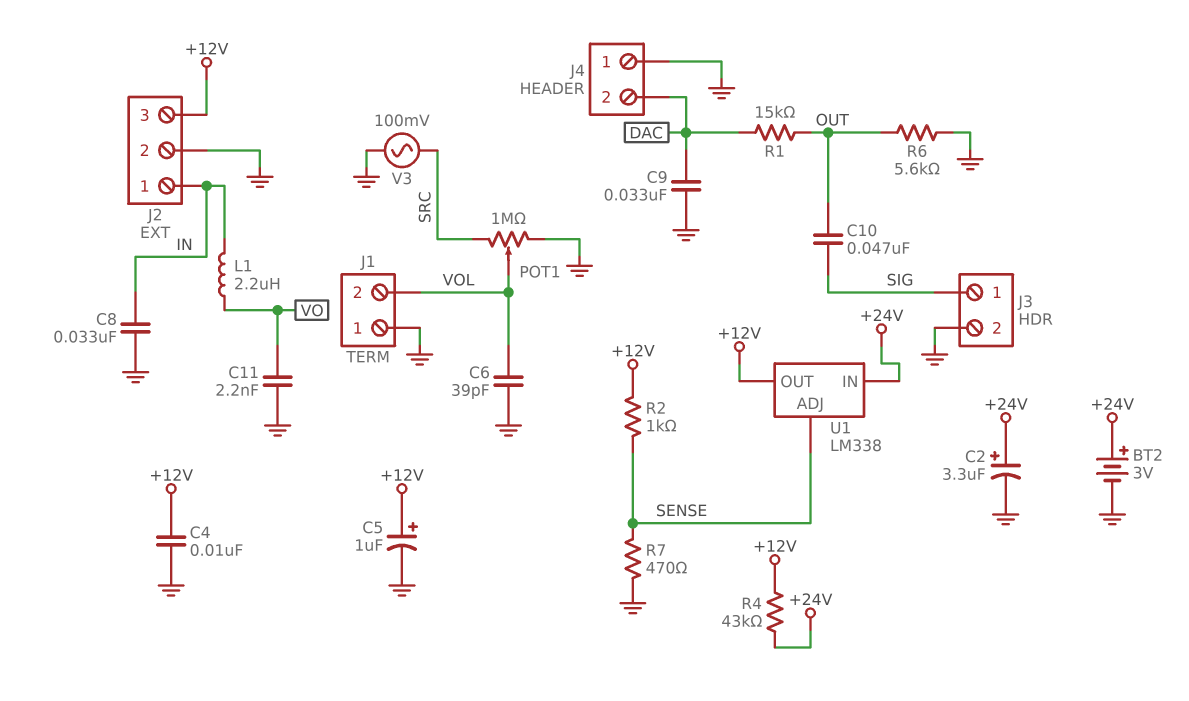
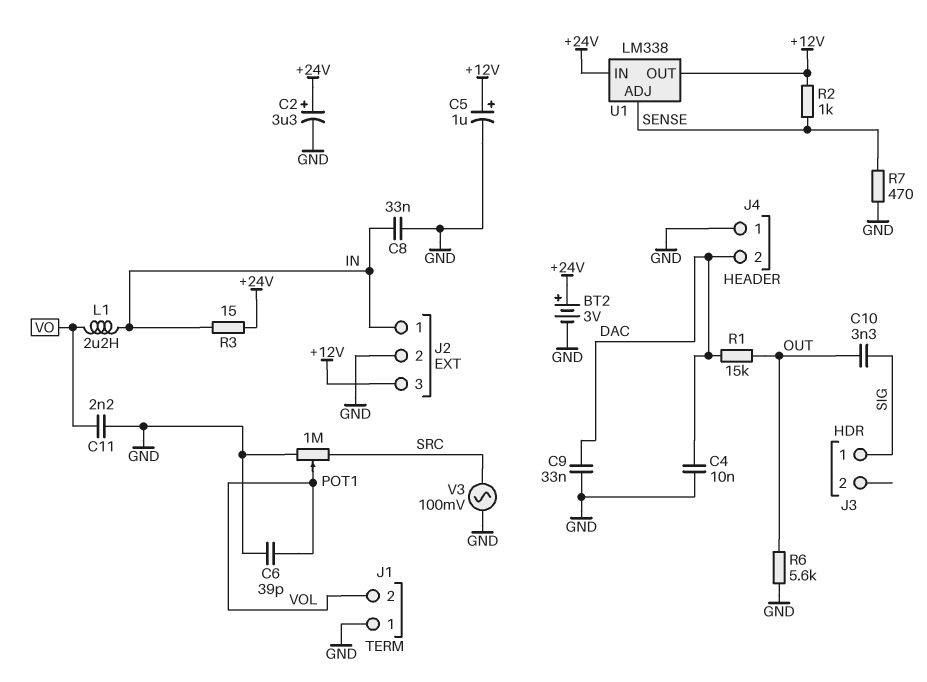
C4: 10nF (+12V, GND) -> 10nF (DAC, GND)
C10: 47nF (OUT, SIG) -> 3.3nF (OUT, SIG)
J3 pin 2: GND -> none
R3: none -> 15 (+24V, IN)
R4: 43k (+12V, +24V) -> none

